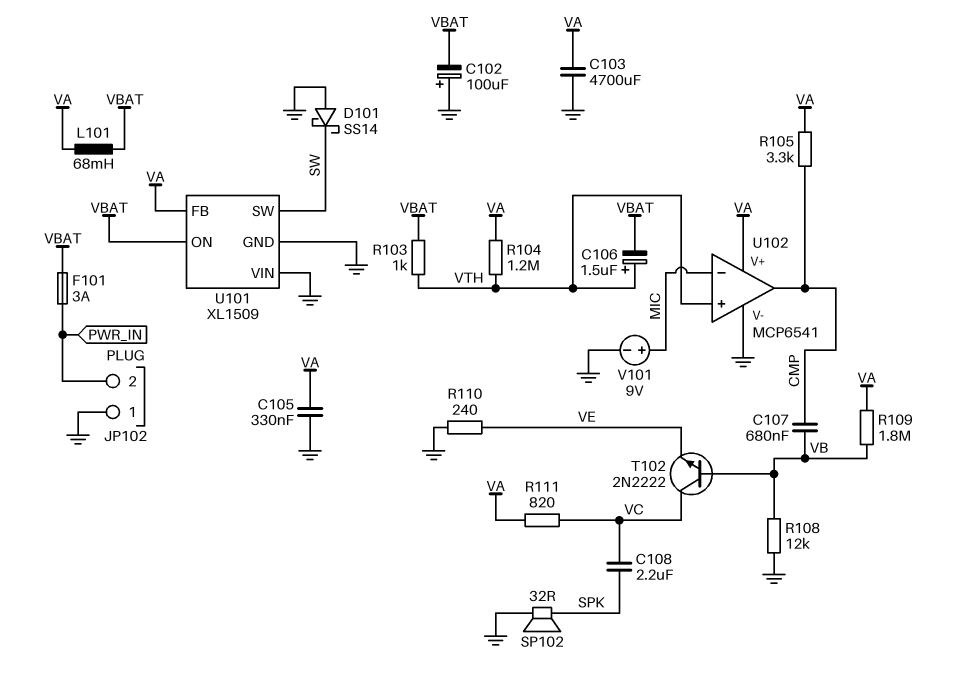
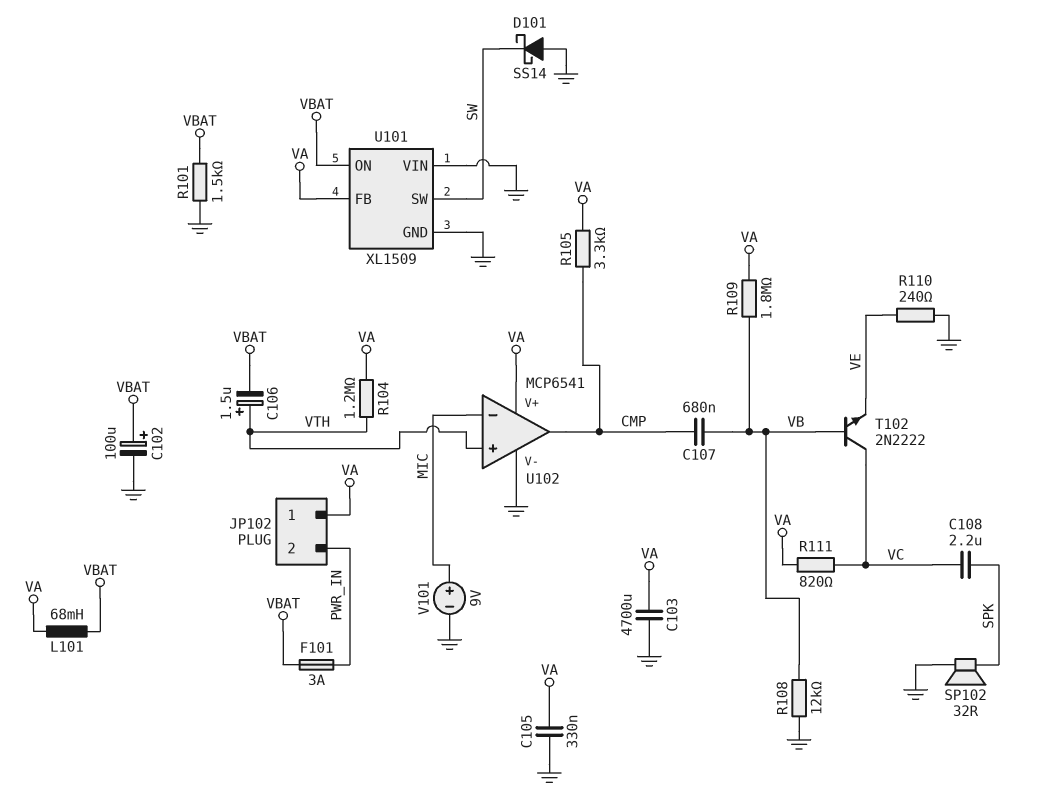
C102: 100uF (plus GND, minus VBAT) -> 100uF (plus VBAT, minus GND)
JP102 pin 1: GND -> VA
R101: none -> 1.5k (GND, VBAT)
R103: 1k (VBAT, VTH) -> none

